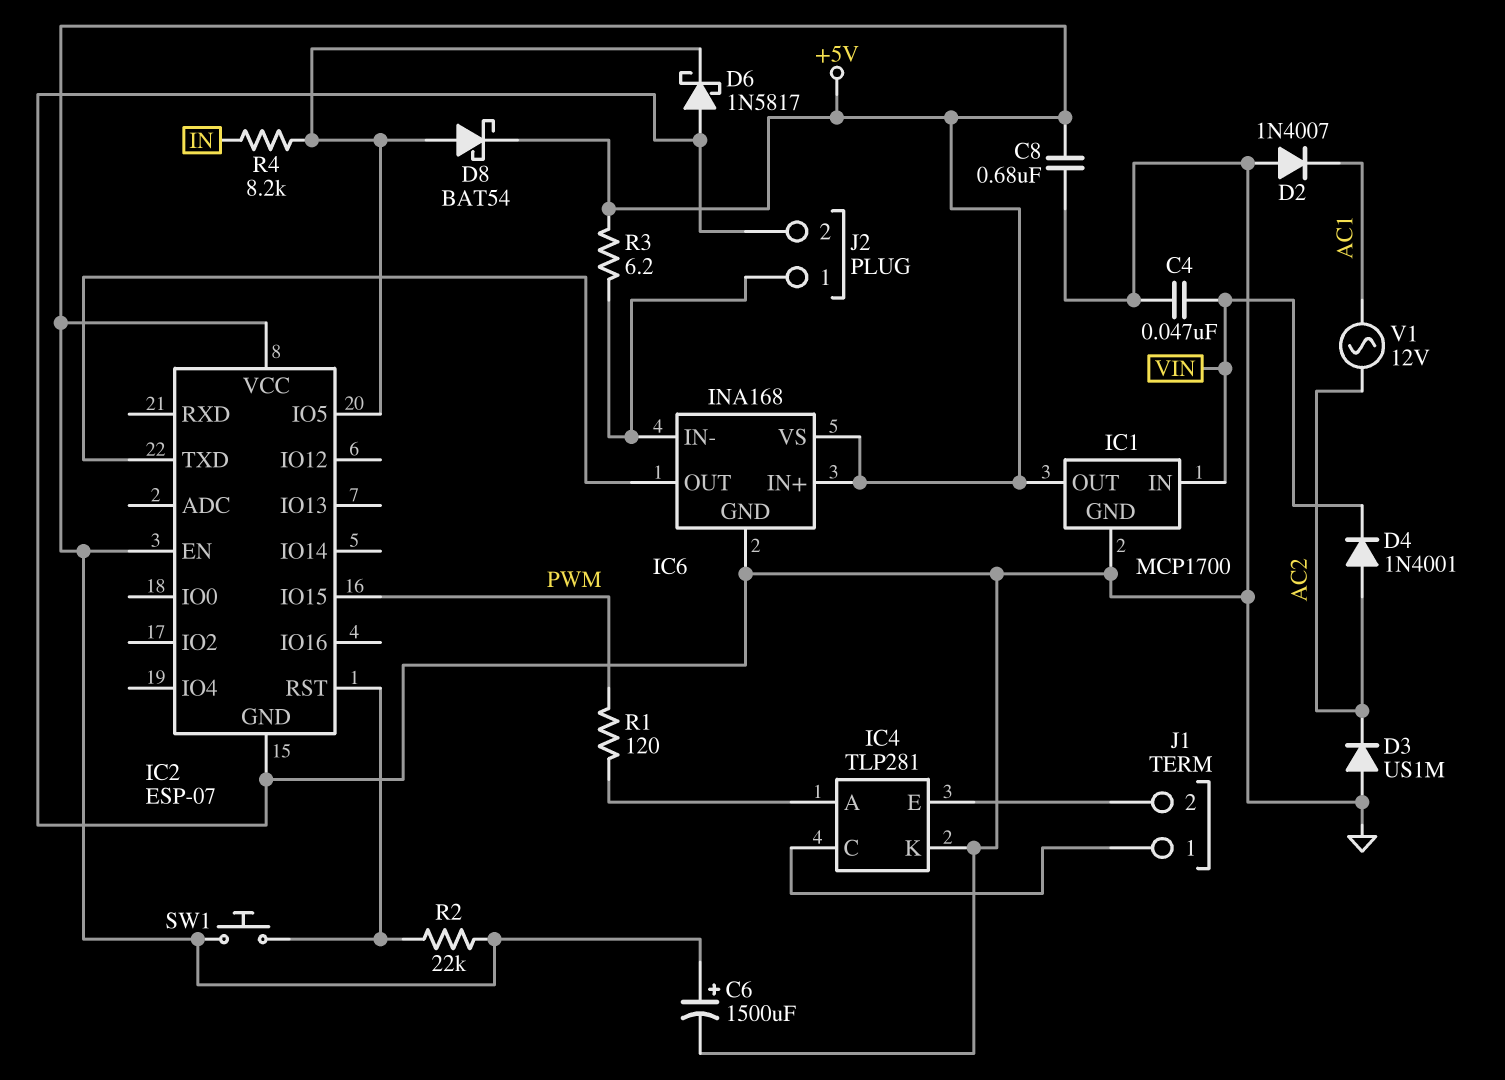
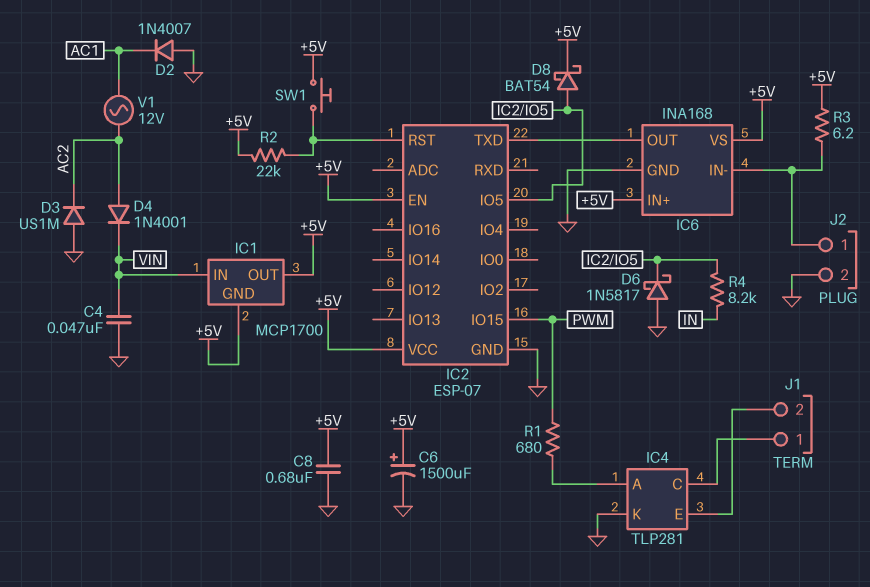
IC1 pin GND: GND -> +5V
R1: 120 (IC4/A, PWM) -> 680 (IC4/A, PWM)

